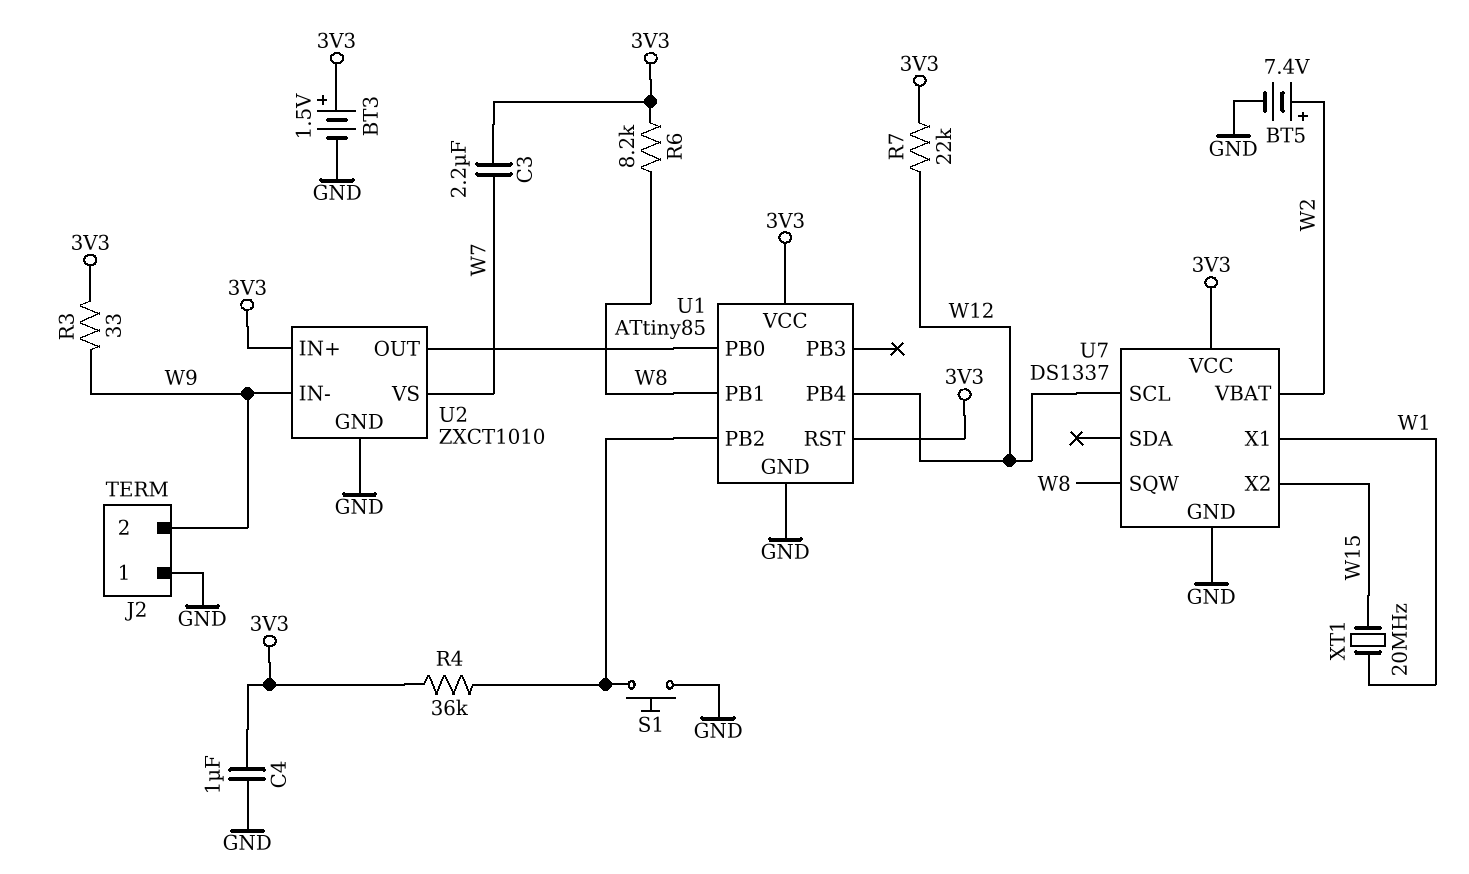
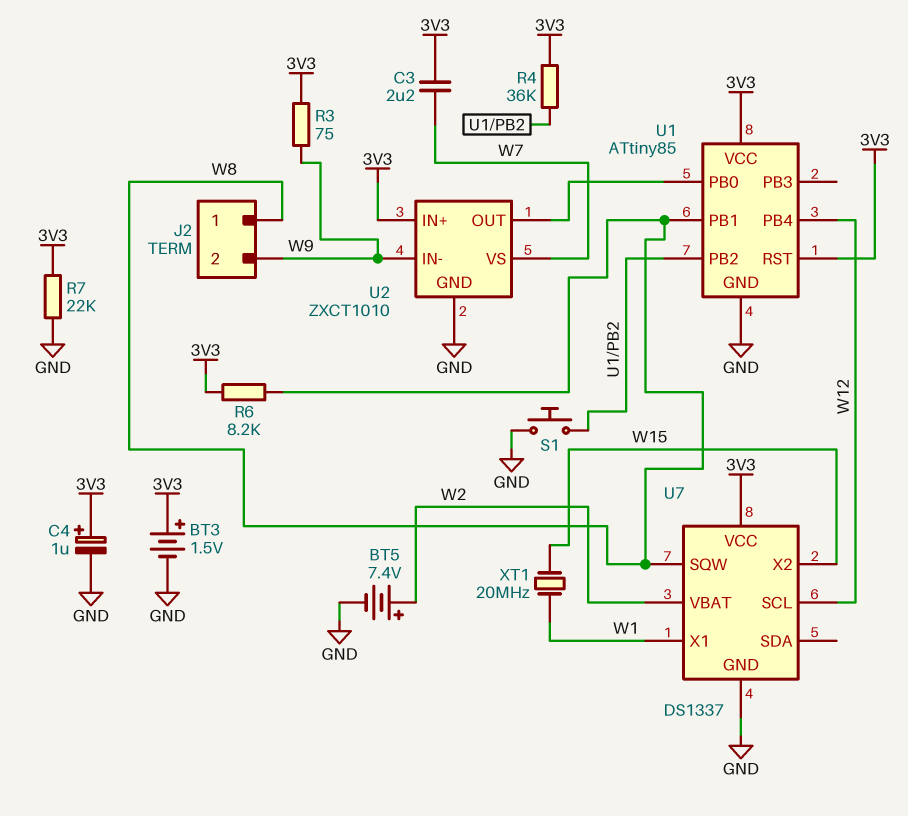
C4: 1uF (3V3, GND) -> 1uF (plus 3V3, minus GND)
J2 pin 1: GND -> W8
R3: 33 (3V3, W9) -> 75 (3V3, W9)
R7: 22k (3V3, W12) -> 22k (3V3, GND)

